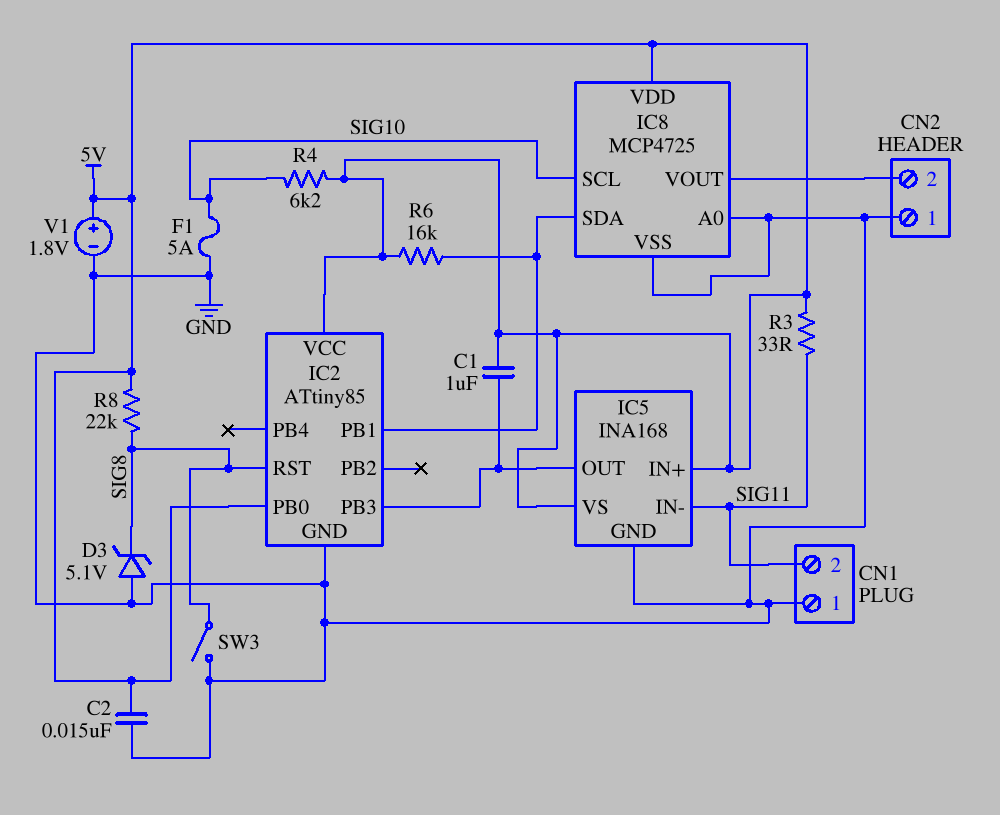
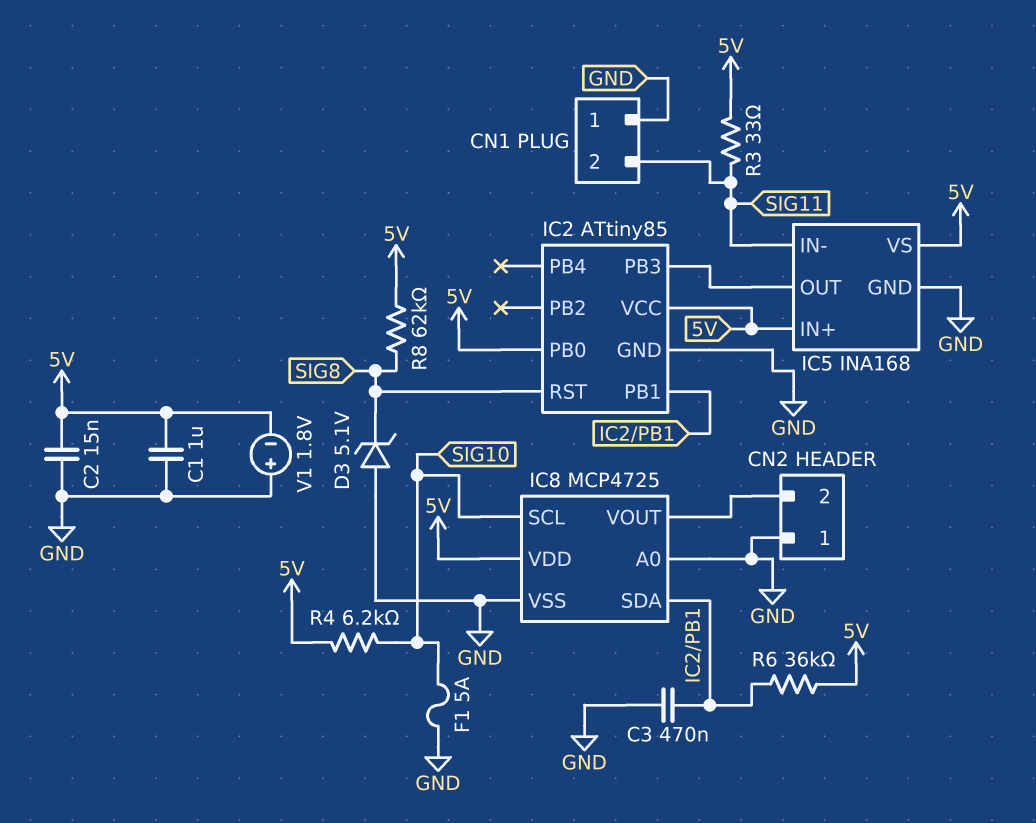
C1: 1uF (5V, IC2/PB3) -> 1uF (5V, GND)
C3: none -> 470nF (GND, IC2/PB1)
R6: 16k (5V, IC2/PB1) -> 36k (5V, IC2/PB1)
R8: 22k (5V, SIG8) -> 62k (5V, SIG8)
SW3: switch (GND, SIG8) -> none
V1: 1.8V (plus 5V, minus GND) -> 1.8V (plus GND, minus 5V)

